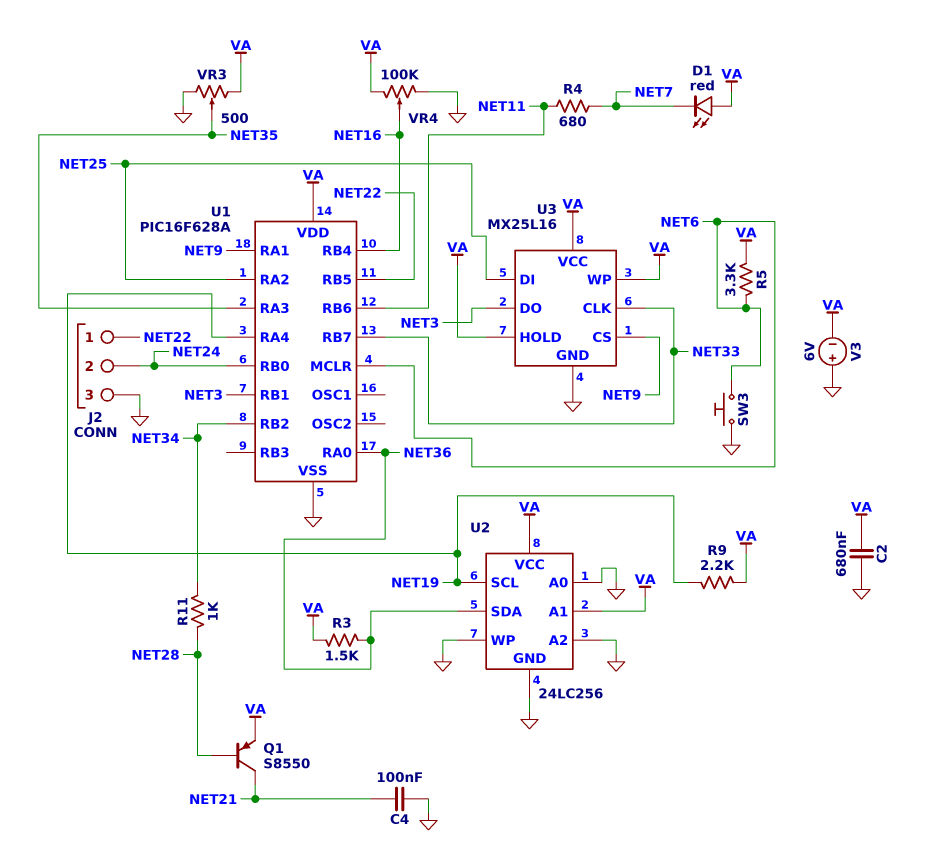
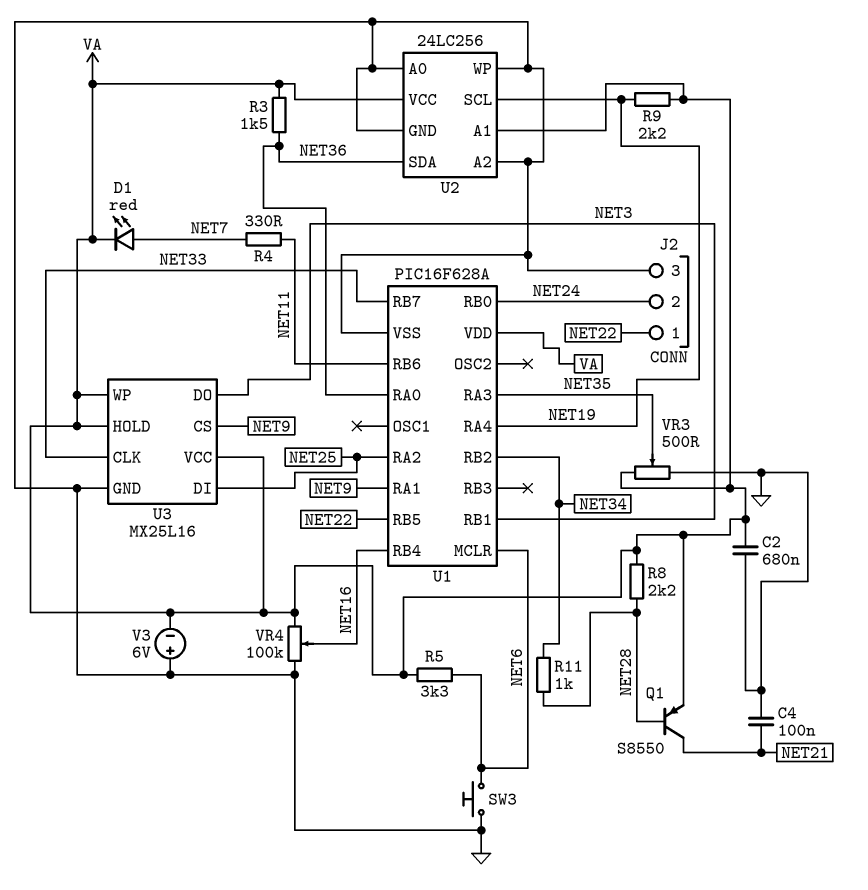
D1: LED red (A VA, K NET7) -> LED red (A NET7, K VA)
R4: 680 (NET7, NET11) -> 330 (NET7, NET11)
R8: none -> 2.2k (NET28, VA)

